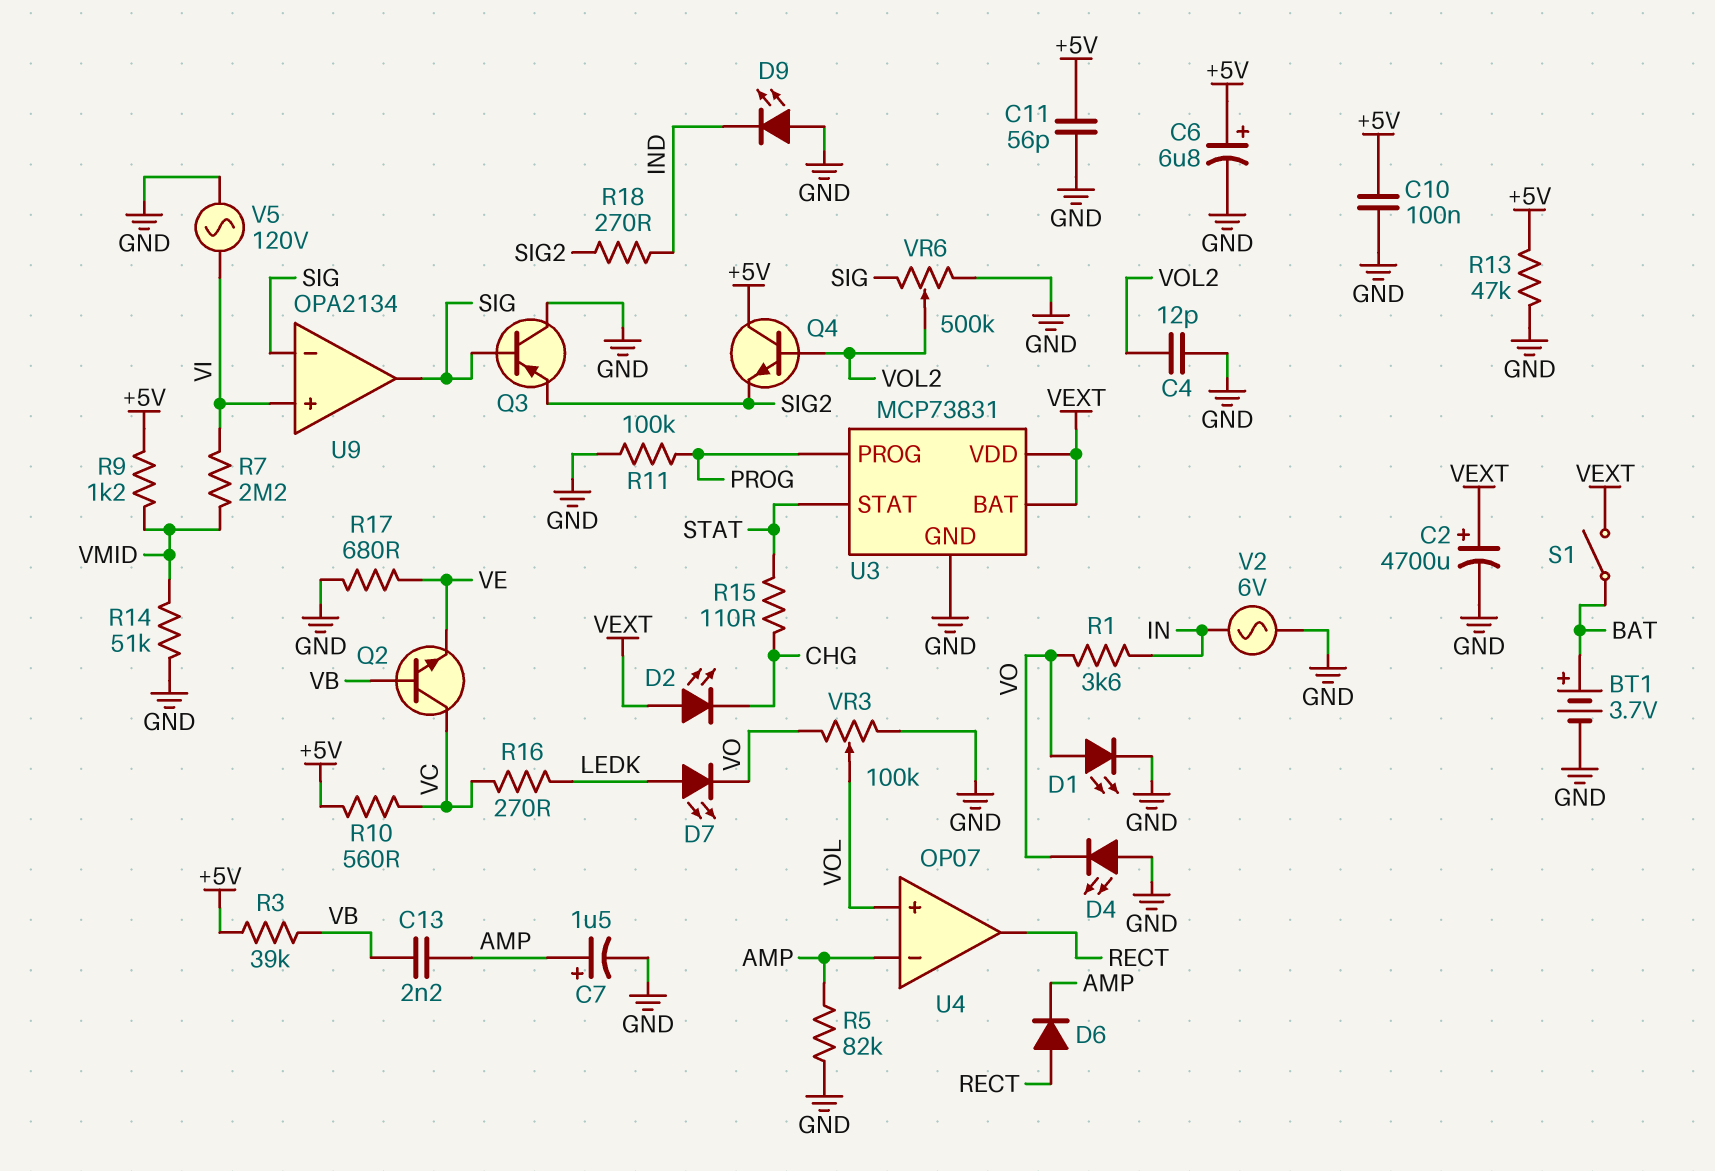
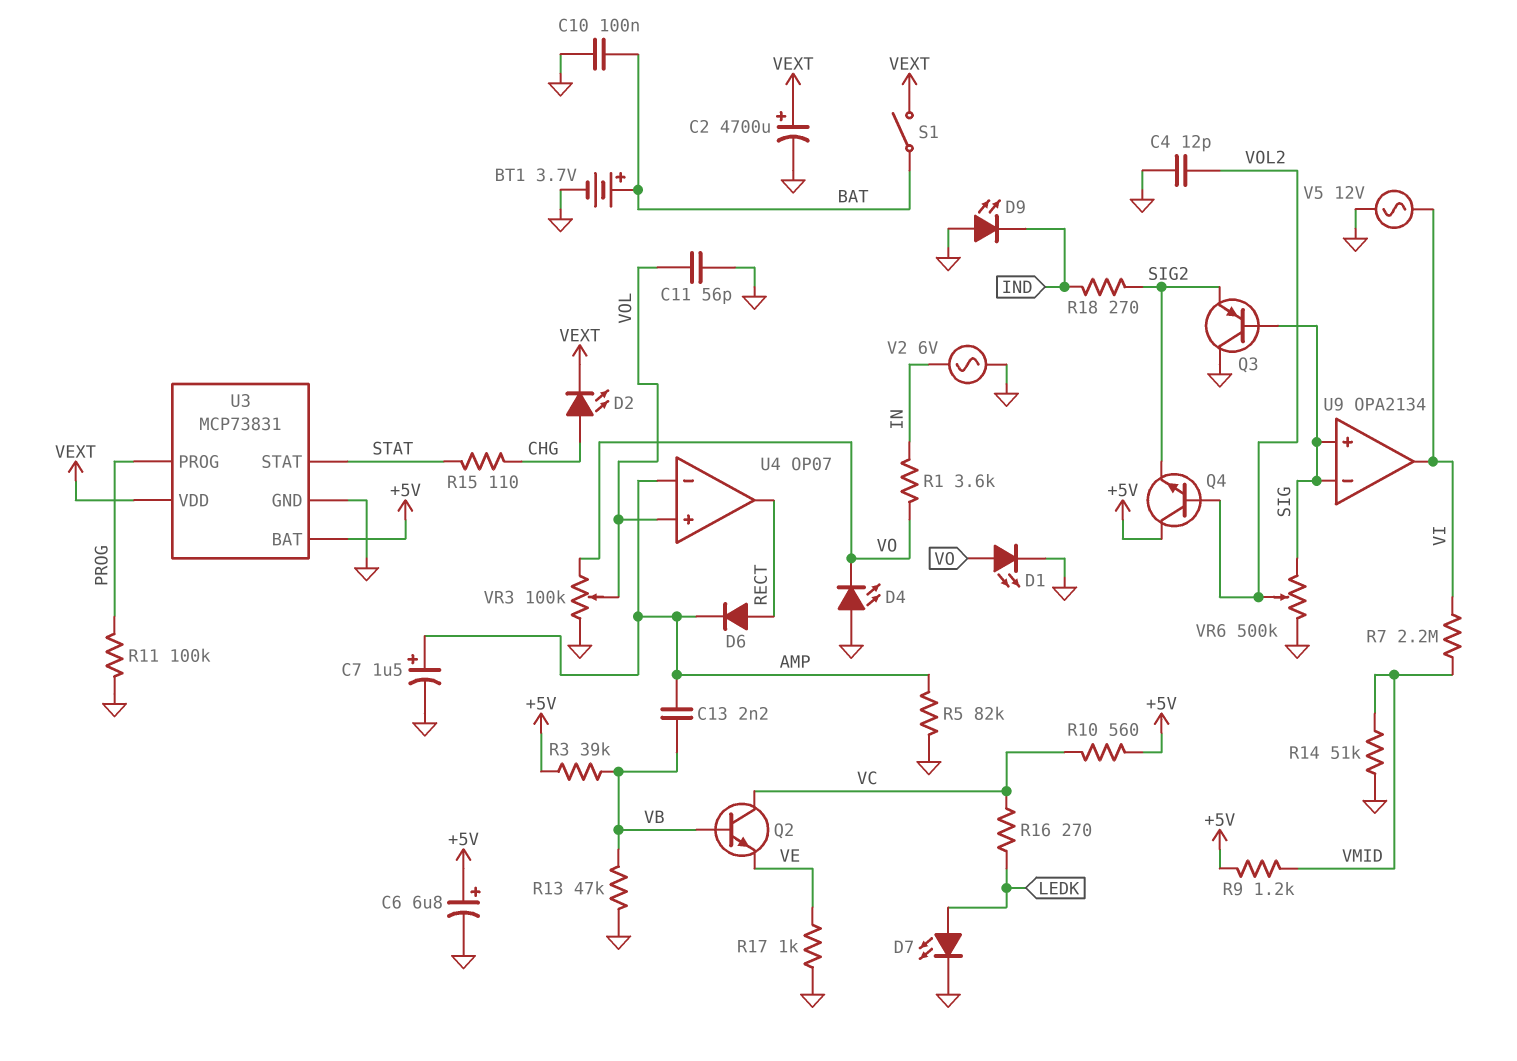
C10: 100nF (+5V, GND) -> 100nF (BAT, GND)
C11: 56pF (+5V, GND) -> 56pF (GND, VOL)
D2: LED (A VEXT, K CHG) -> LED (A CHG, K VEXT)
D7: LED (A LEDK, K VO) -> LED (A LEDK, K GND)
R13: 47k (+5V, GND) -> 47k (GND, VB)
R17: 680 (GND, VE) -> 1k (GND, VE)
U3 pin BAT: VEXT -> +5V
U9 pin in+: VI -> SIG
U9 pin out: SIG -> VI
V5: AC 120V (GND, VI) -> AC 12V (GND, VI)

